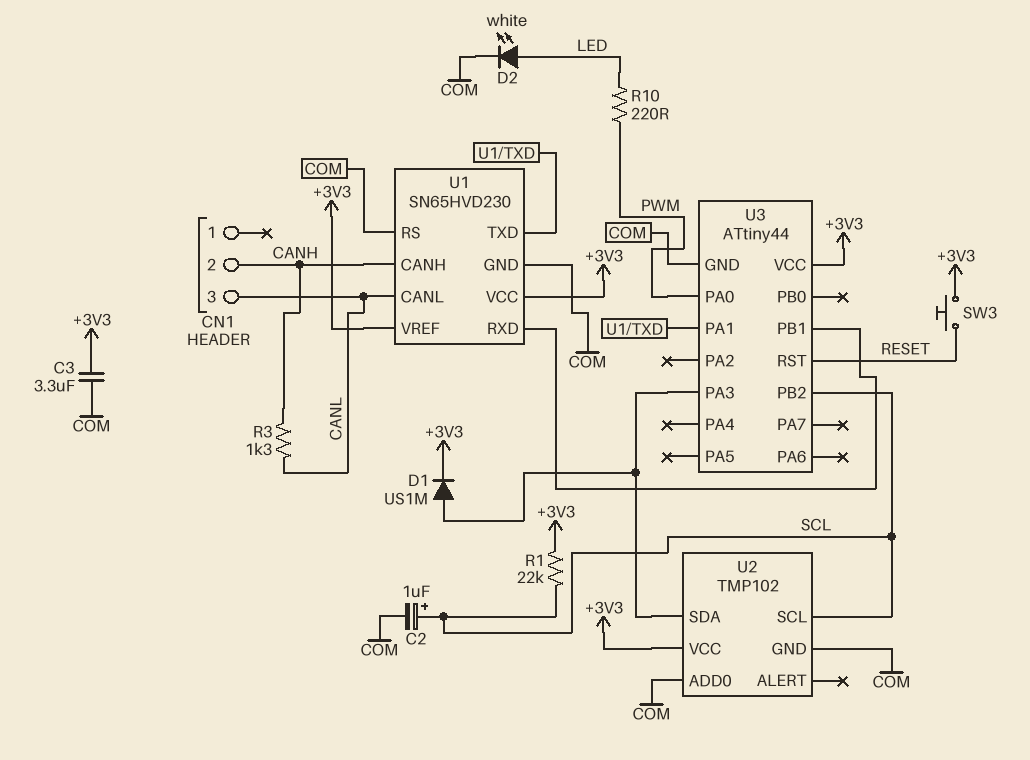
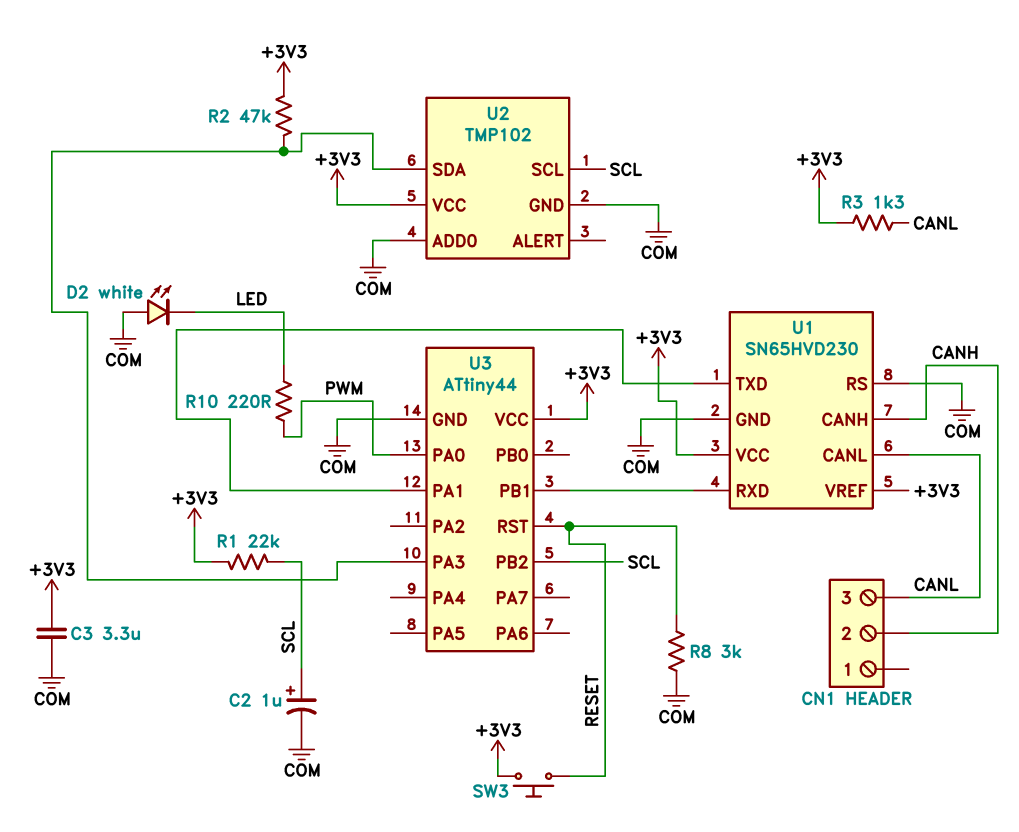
D1: diode US1M (A U2/SDA, K +3V3) -> none
D2: LED white (A LED, K COM) -> LED white (A COM, K LED)
R2: none -> 47k (+3V3, U2/SDA)
R3: 1.3k (CANH, CANL) -> 1.3k (+3V3, CANL)
R8: none -> 3k (COM, RESET)

